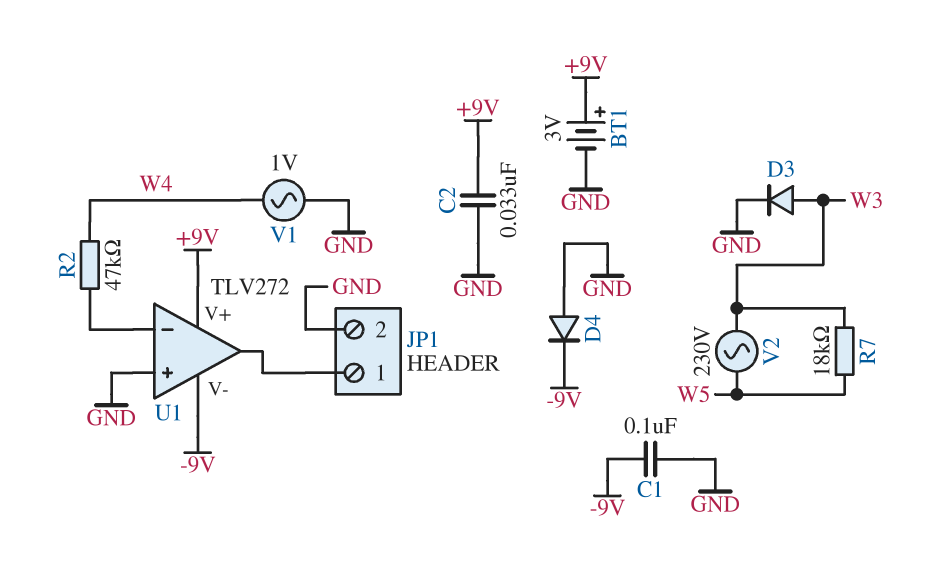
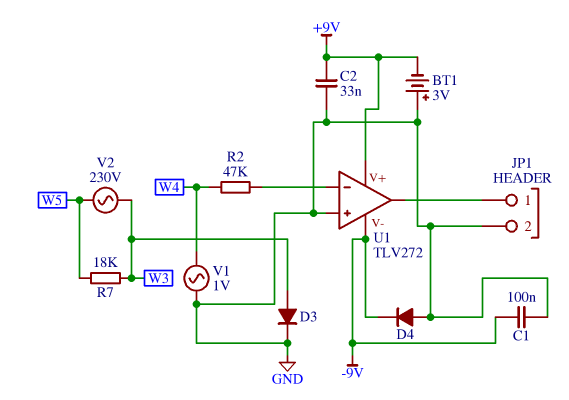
BT1: 3V (plus +9V, minus GND) -> 3V (plus GND, minus +9V)

